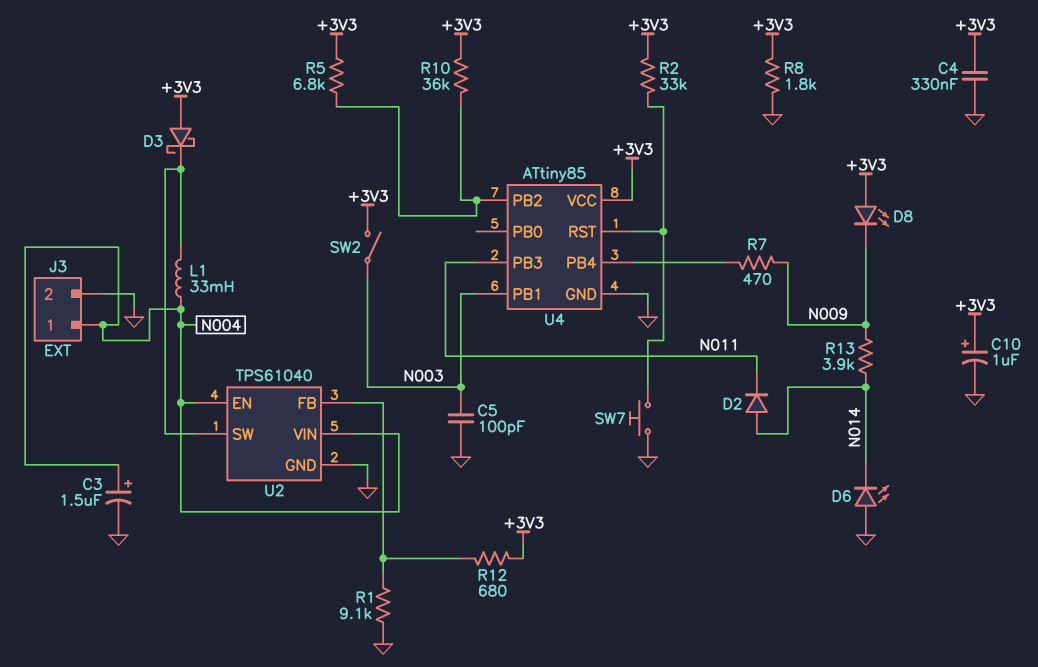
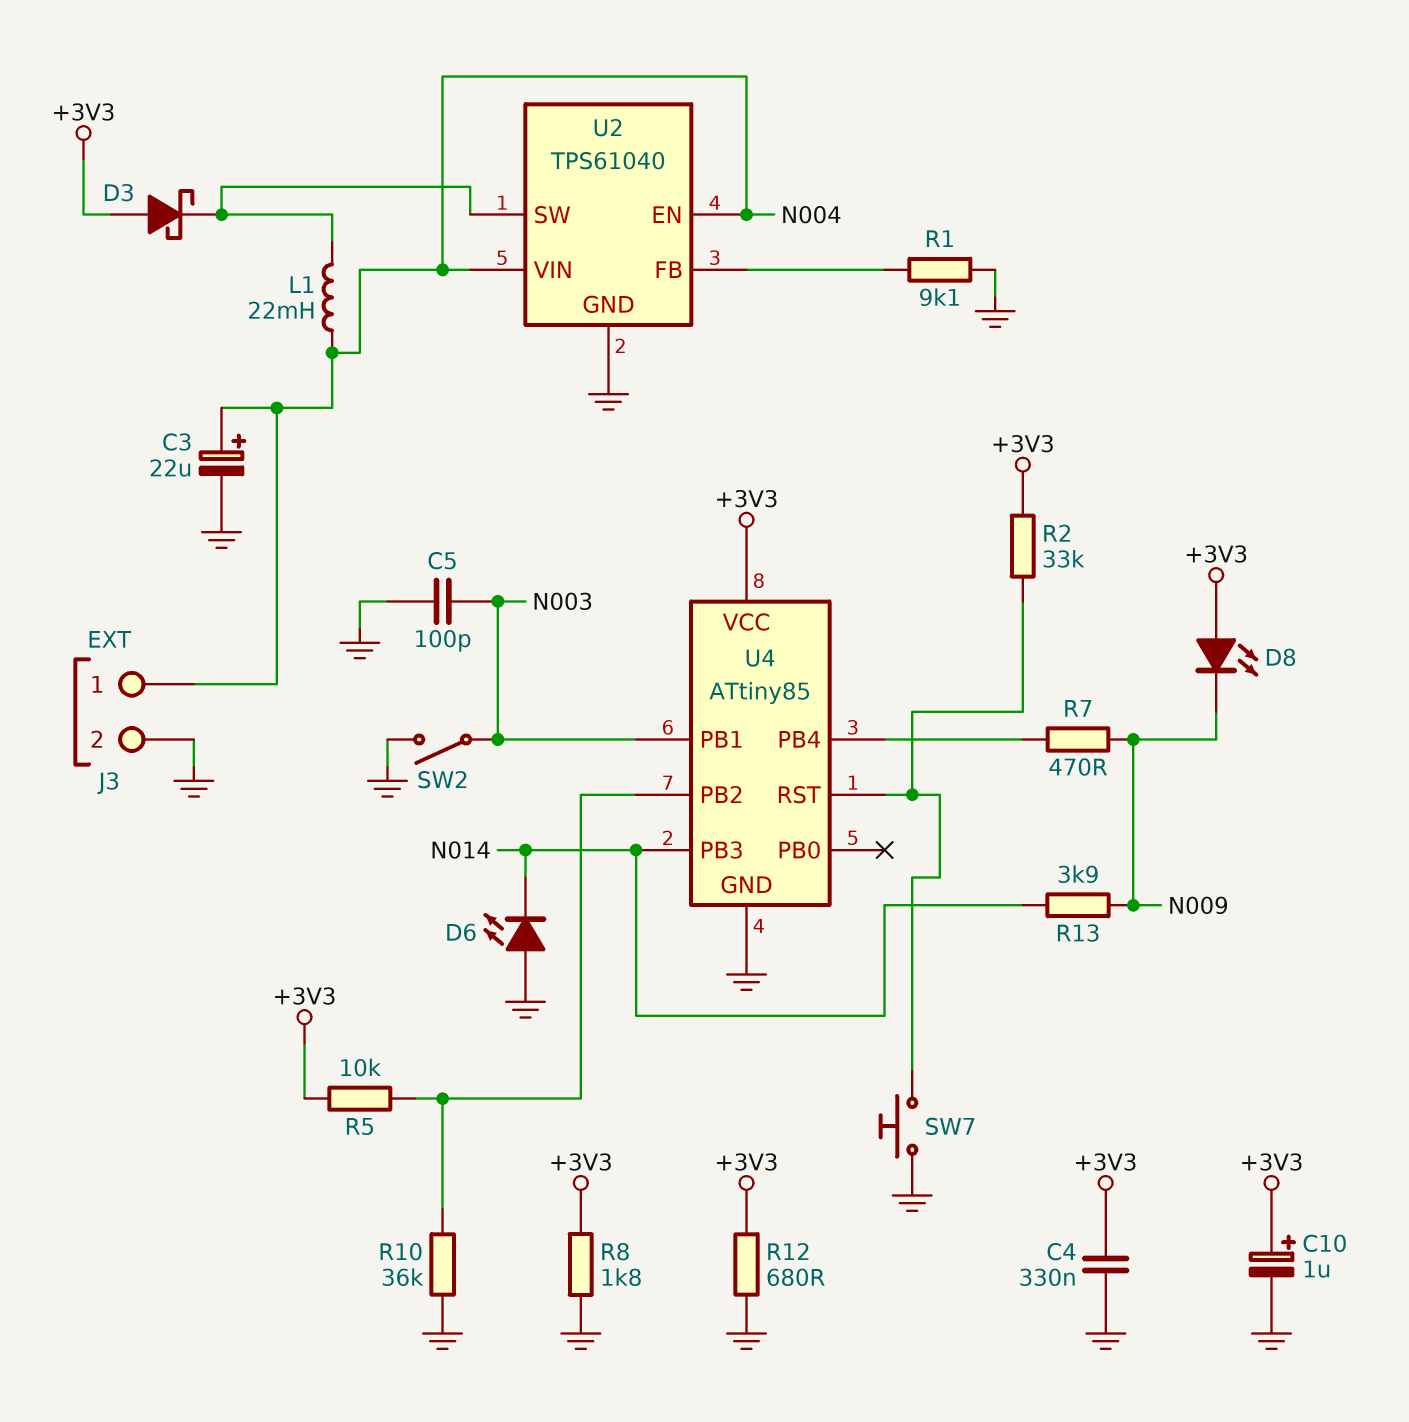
C3: 1.5uF (plus N004, minus GND) -> 22uF (plus N004, minus GND)
D2: diode (A N014, K N011) -> none
L1: 33mH (N004, U2/SW) -> 22mH (N004, U2/SW)
R5: 6.8k (+3V3, U4/PB2) -> 10k (+3V3, U4/PB2)
R10: 36k (+3V3, U4/PB2) -> 36k (GND, U4/PB2)
R12: 680 (+3V3, U2/FB) -> 680 (+3V3, GND)
SW2: switch (+3V3, N003) -> switch (GND, N003)
U4 pin PB3: N011 -> N014

